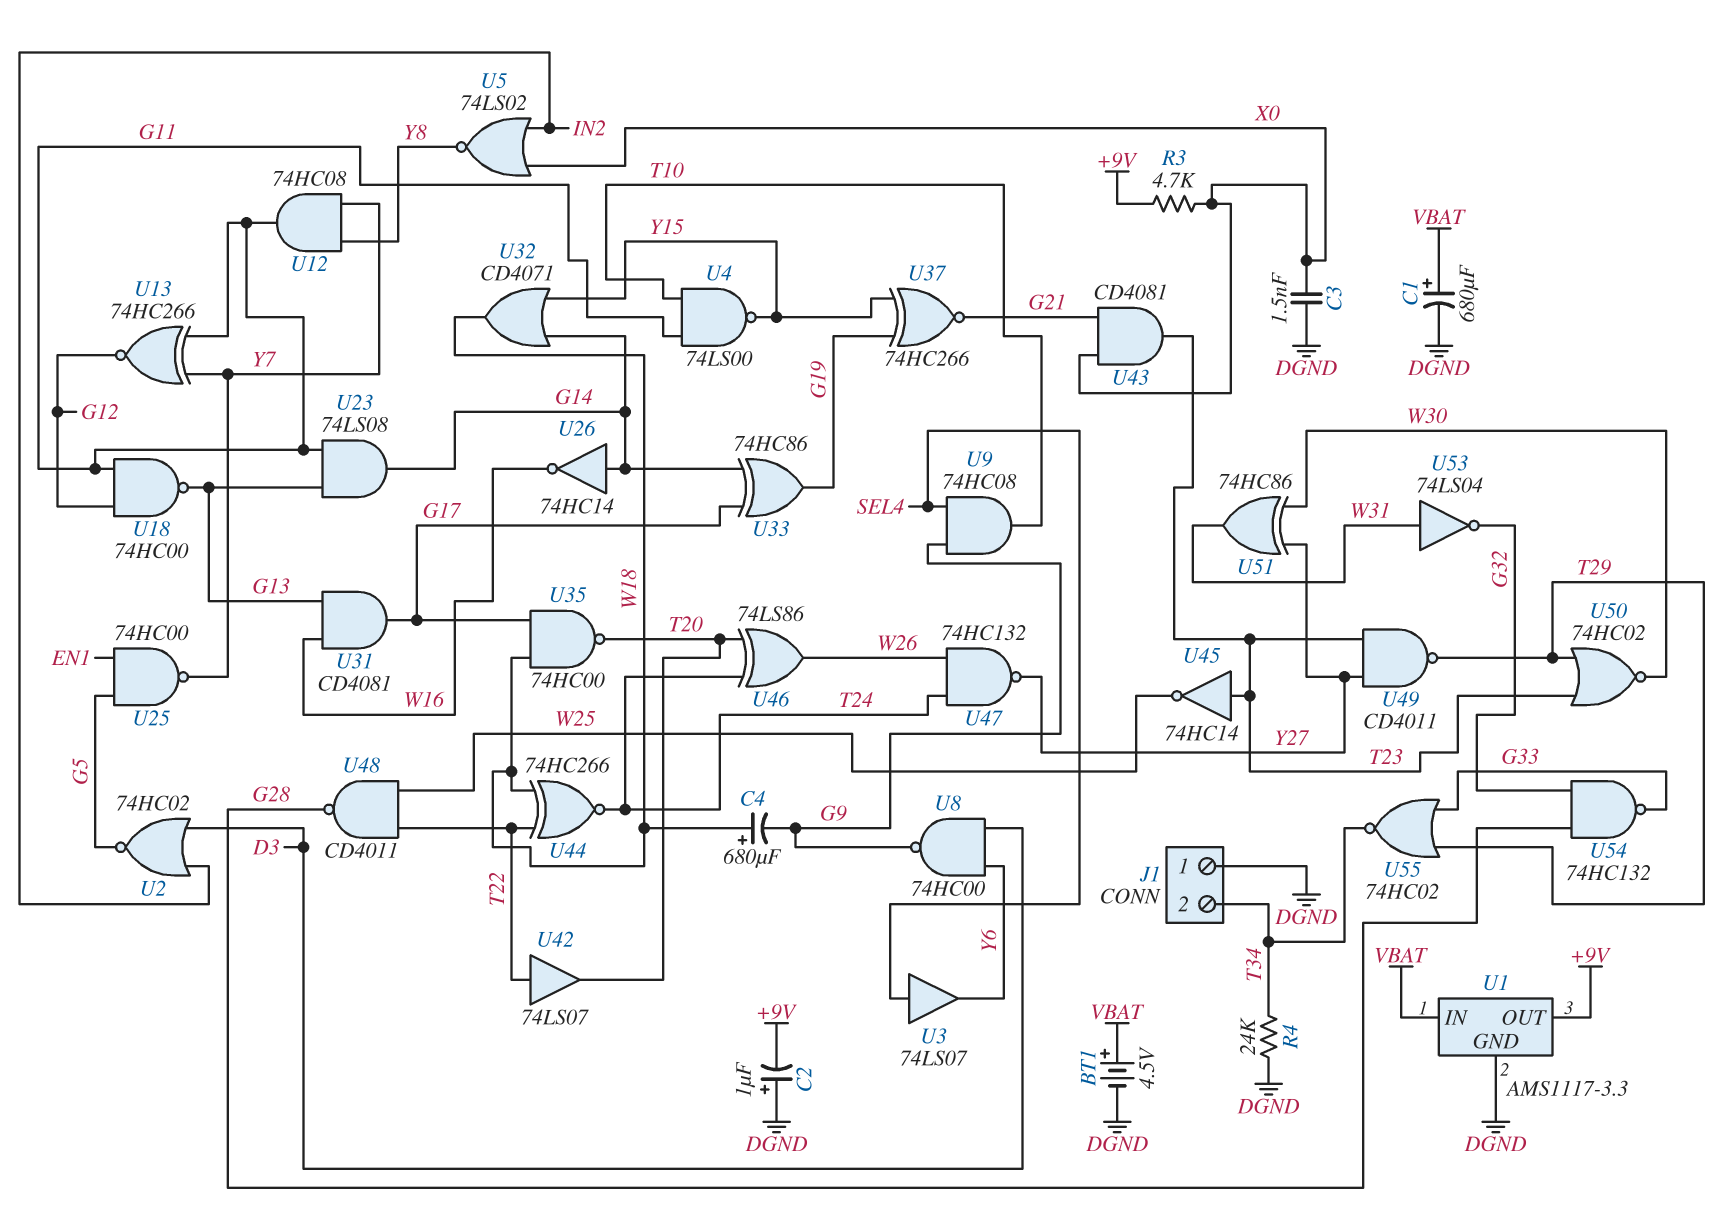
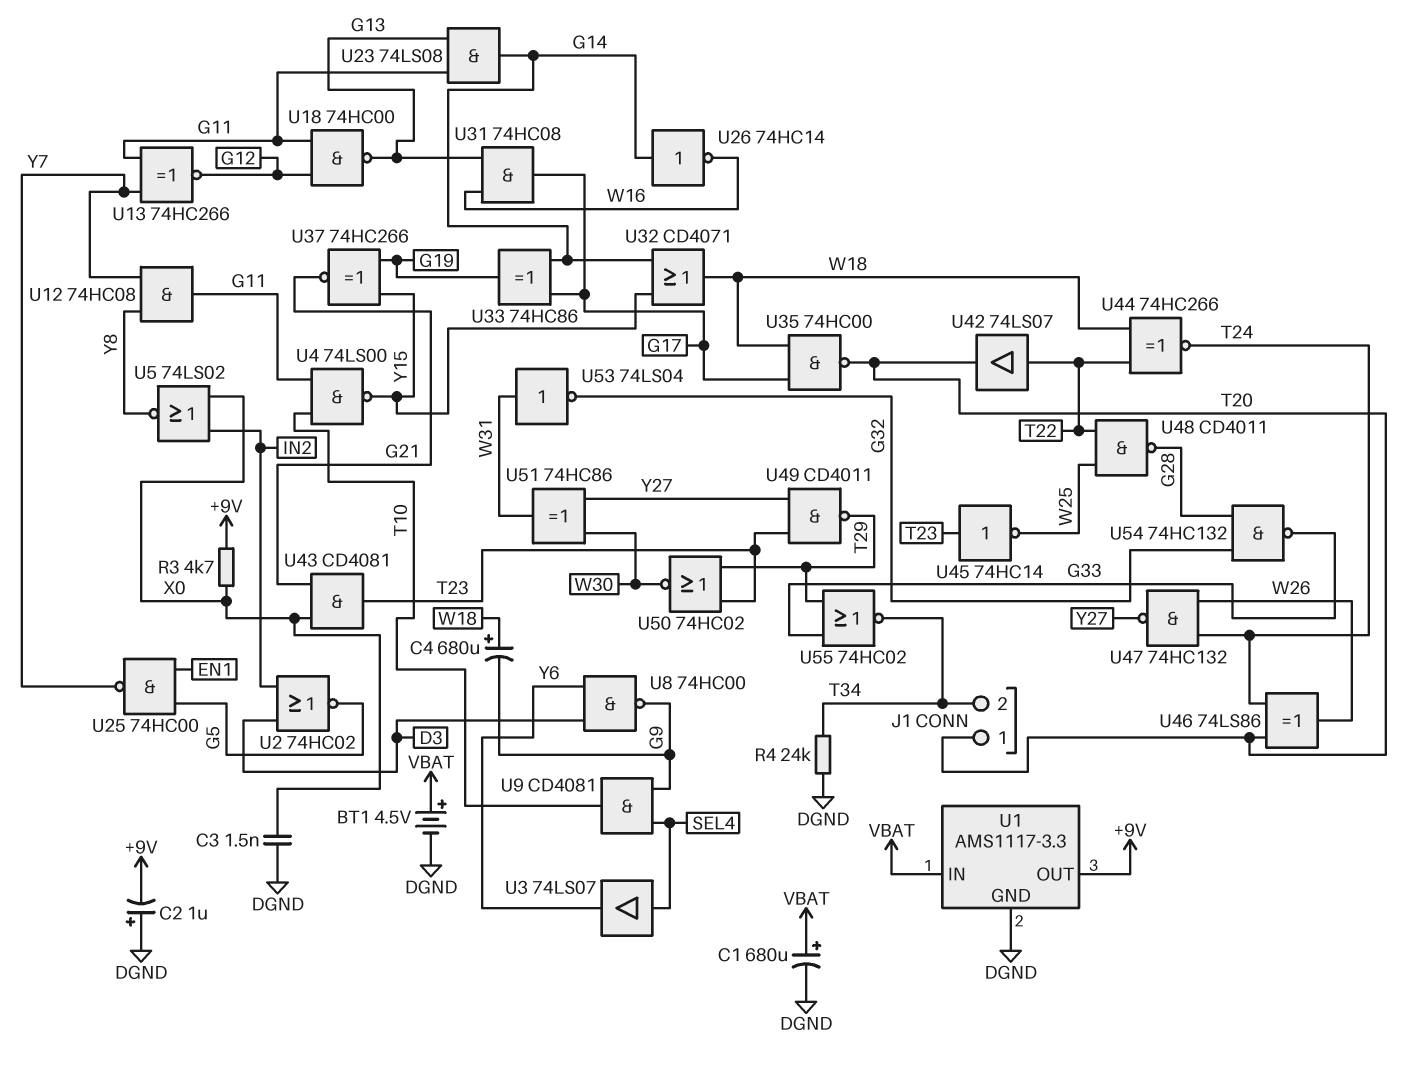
J1 pin 1: DGND -> T20
U9: AND 74HC08 (in G9, in SEL4, out T10) -> AND CD4081 (in G9, in SEL4, out T10)
U31: AND CD4081 (in G13, in W16, out G17) -> AND 74HC08 (in G13, in W16, out G17)

